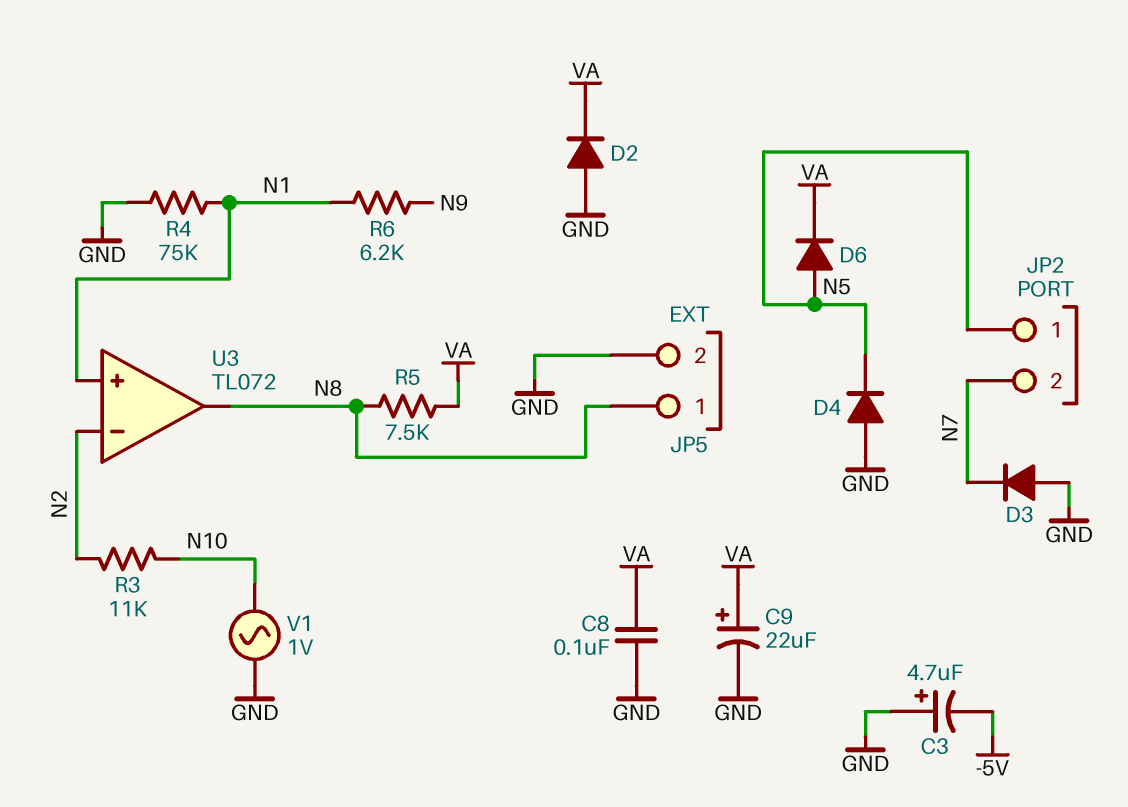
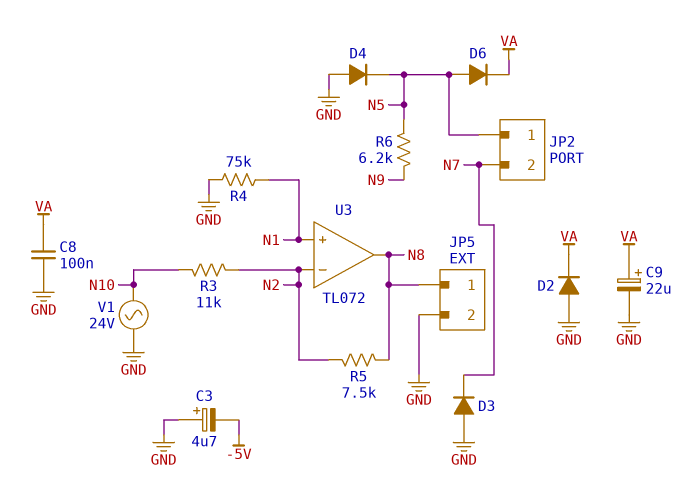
R5: 7.5k (N8, VA) -> 7.5k (N2, N8)
R6: 6.2k (N1, N9) -> 6.2k (N5, N9)
V1: AC 1V (GND, N10) -> AC 24V (GND, N10)

